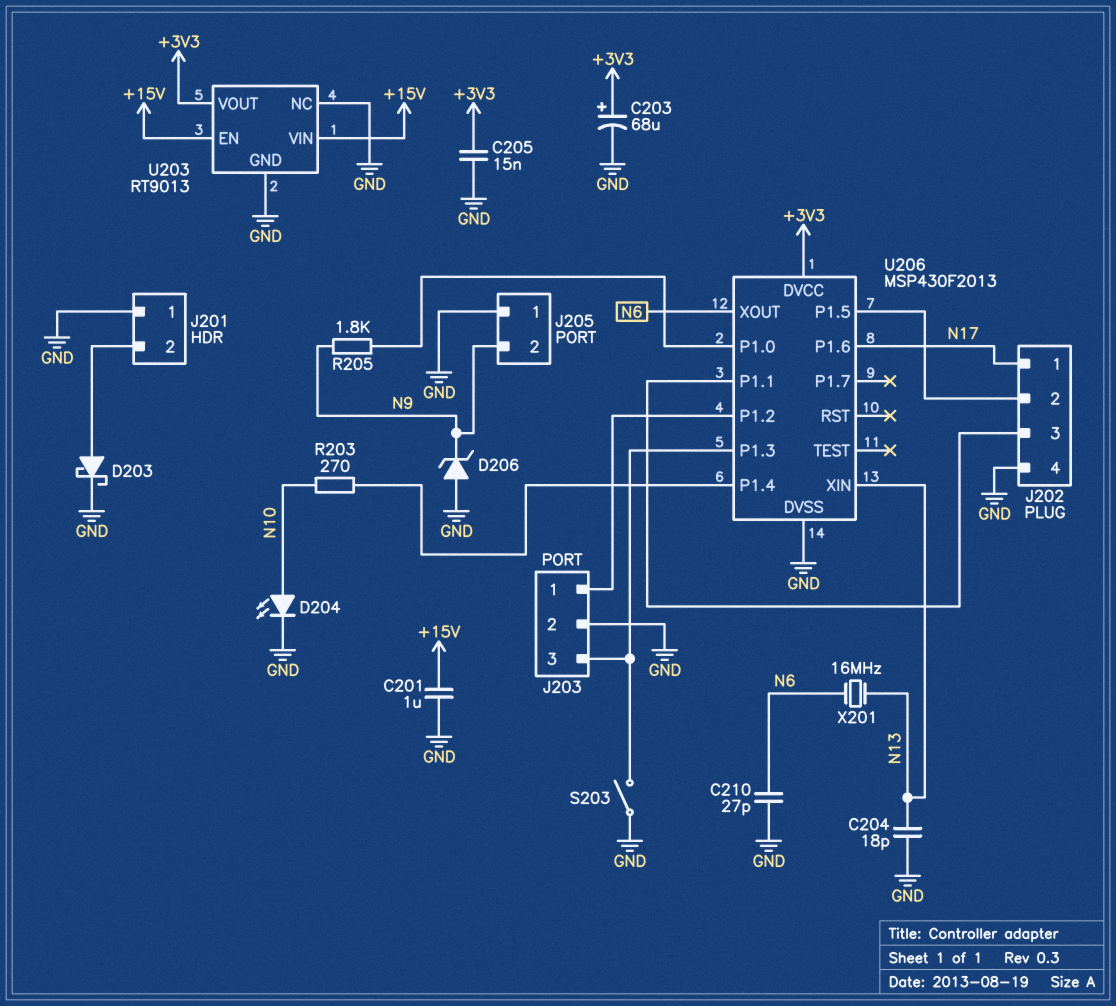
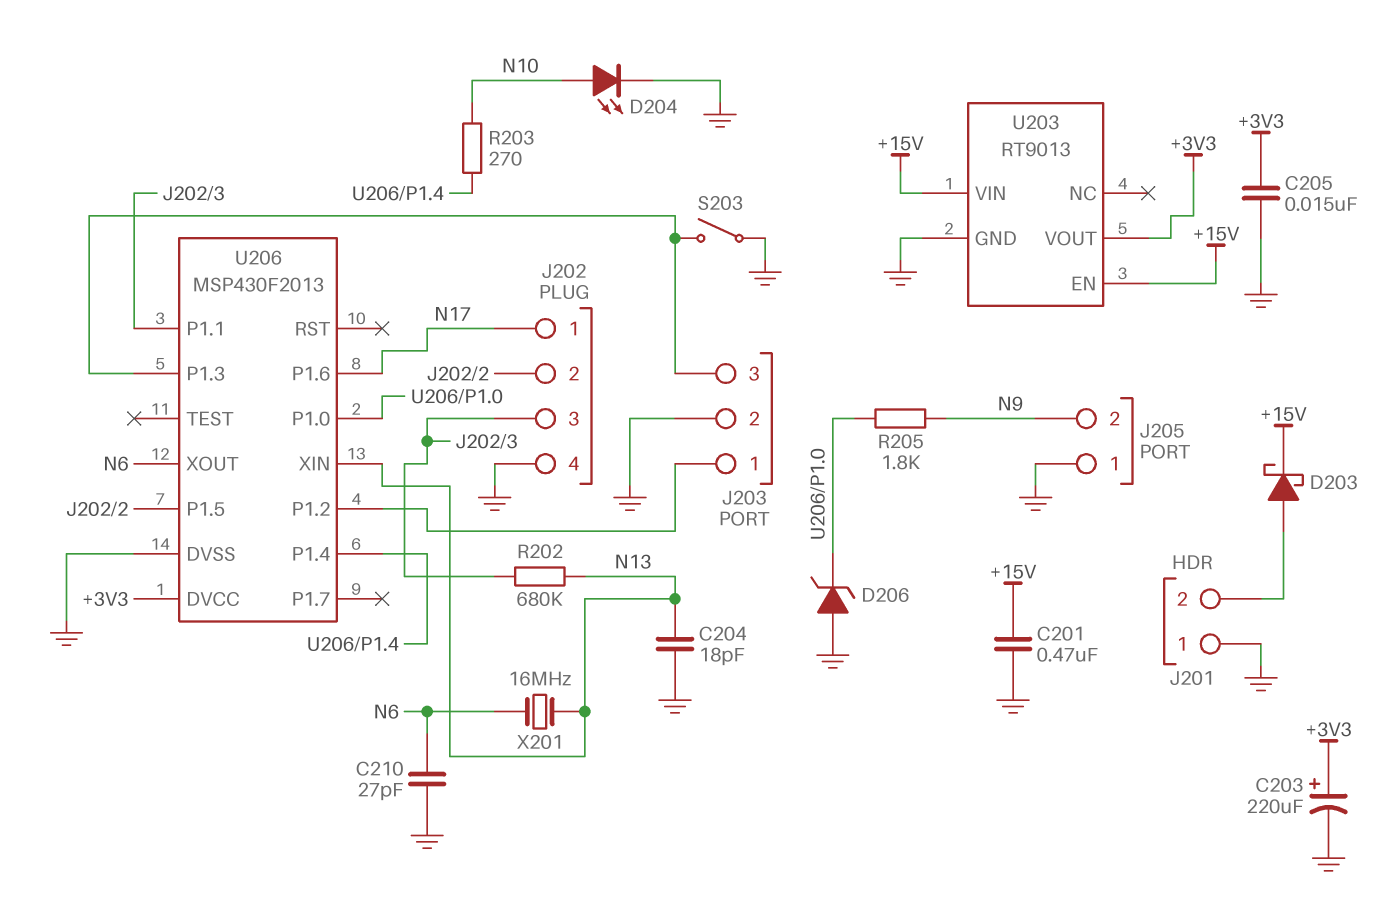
C201: 1uF (+15V, GND) -> 470nF (+15V, GND)
C203: 68uF (plus +3V3, minus GND) -> 220uF (plus +3V3, minus GND)
D203: schottky (A J201/2, K GND) -> schottky (A J201/2, K +15V)
D206: zener (A GND, K N9) -> zener (A GND, K U206/P1.0)
R202: none -> 680k (J202/3, N13)
U203 pin NC: GND -> none

